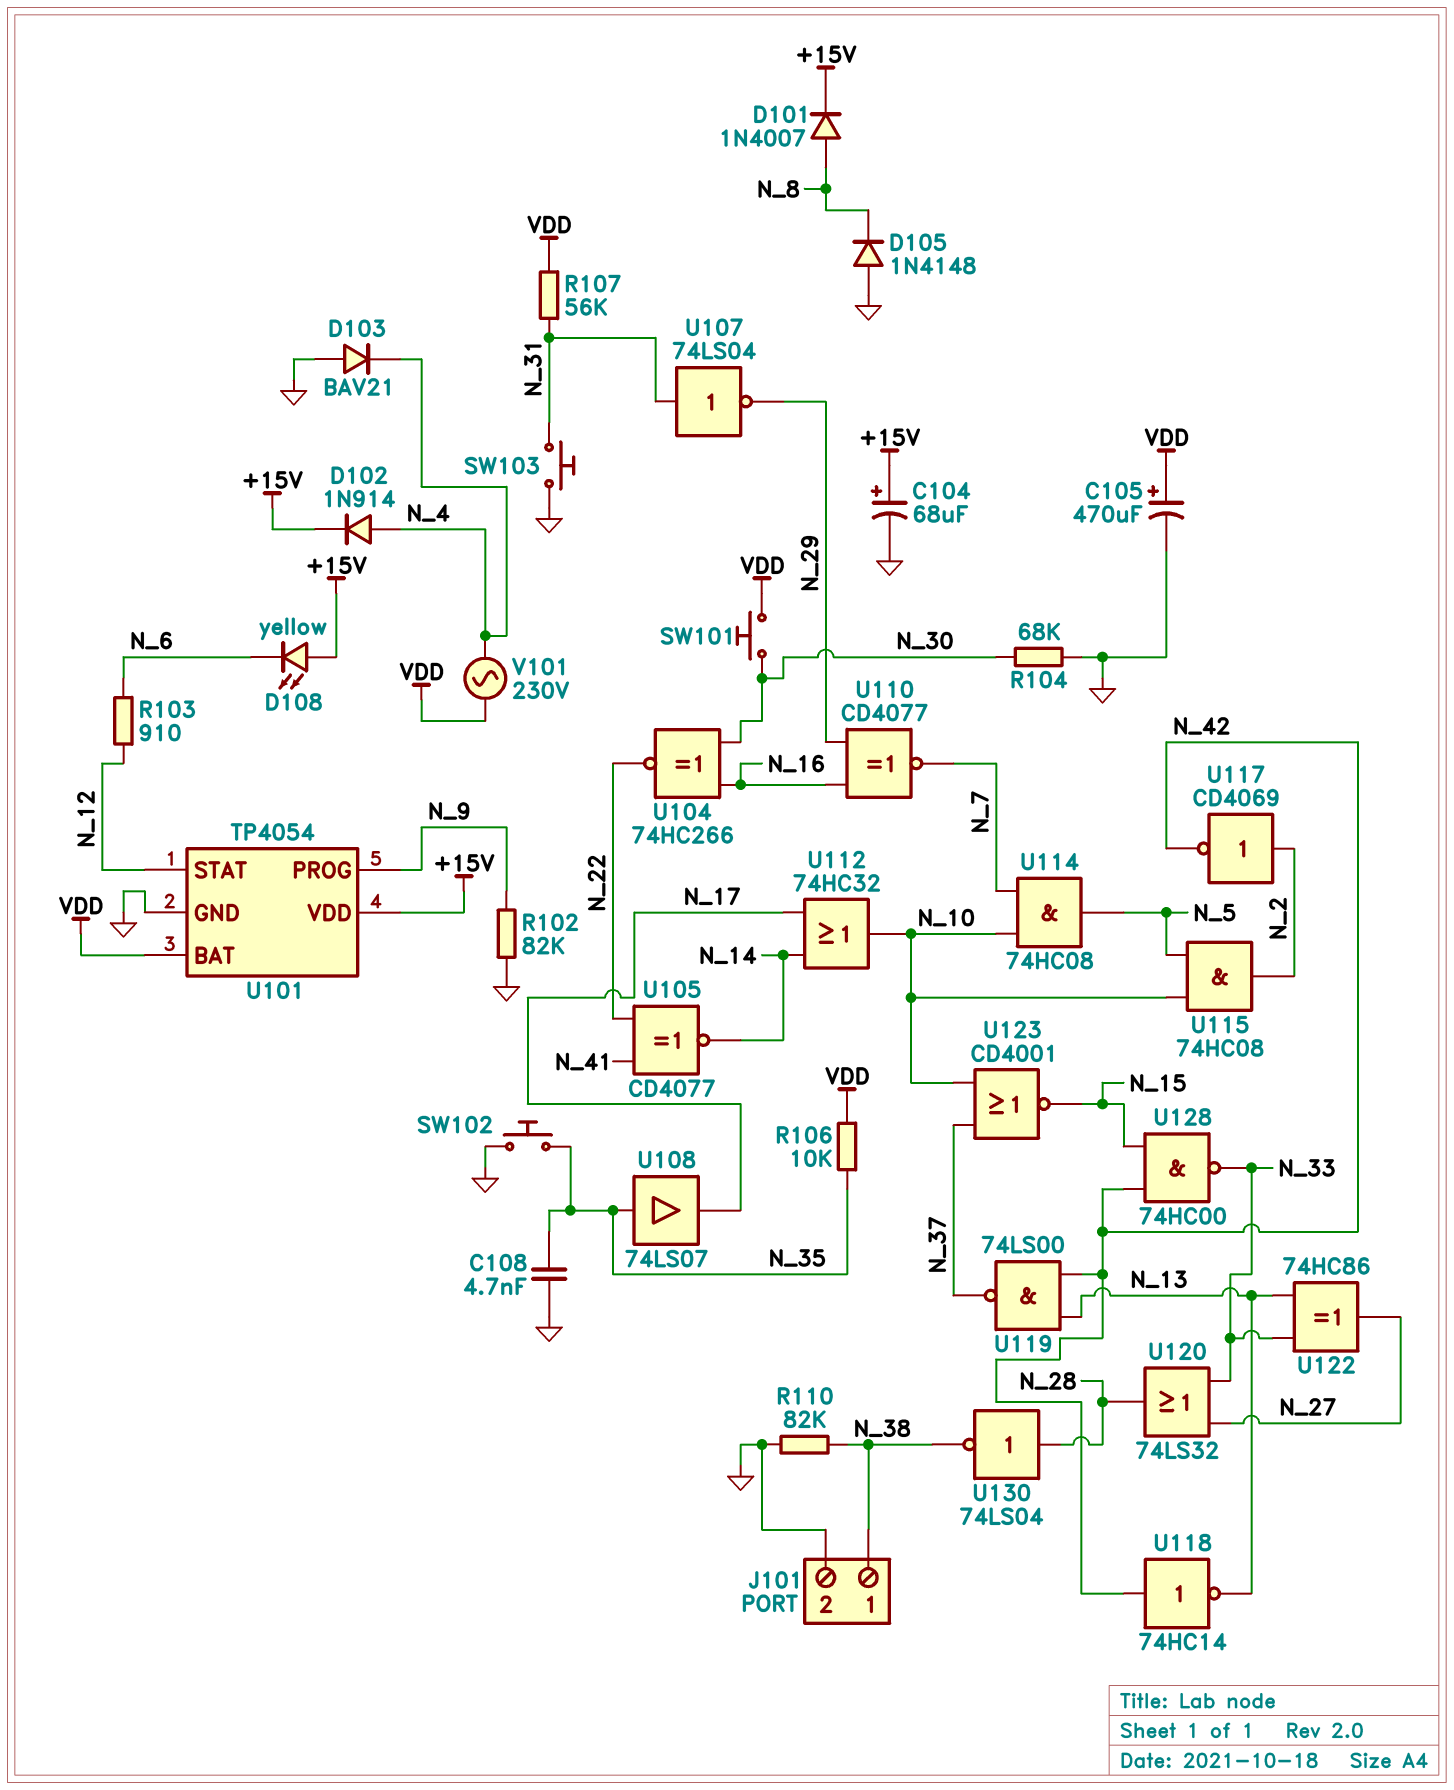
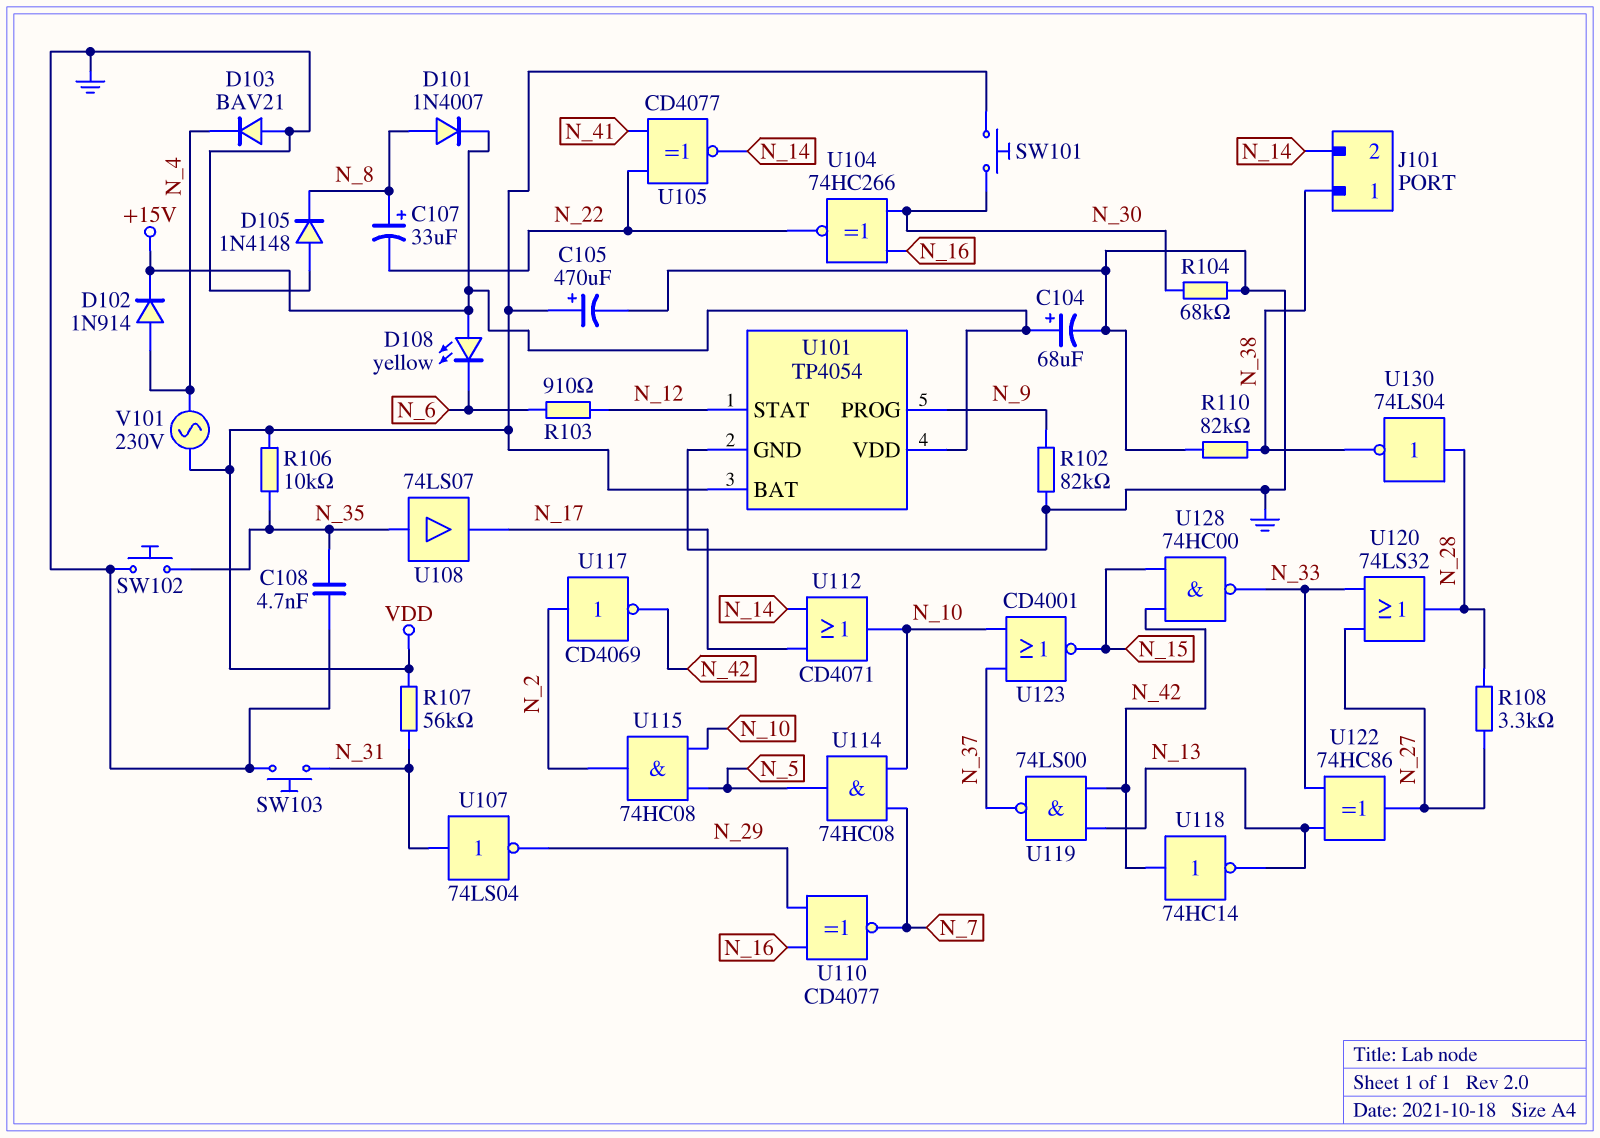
C107: none -> 33uF (plus N_8, minus N_22)
J101 pin 2: GND -> N_14
R108: none -> 3.3k (N_27, N_28)
U112: OR 74HC32 (in N_14, in N_17, out N_10) -> OR CD4071 (in N_14, in N_17, out N_10)

